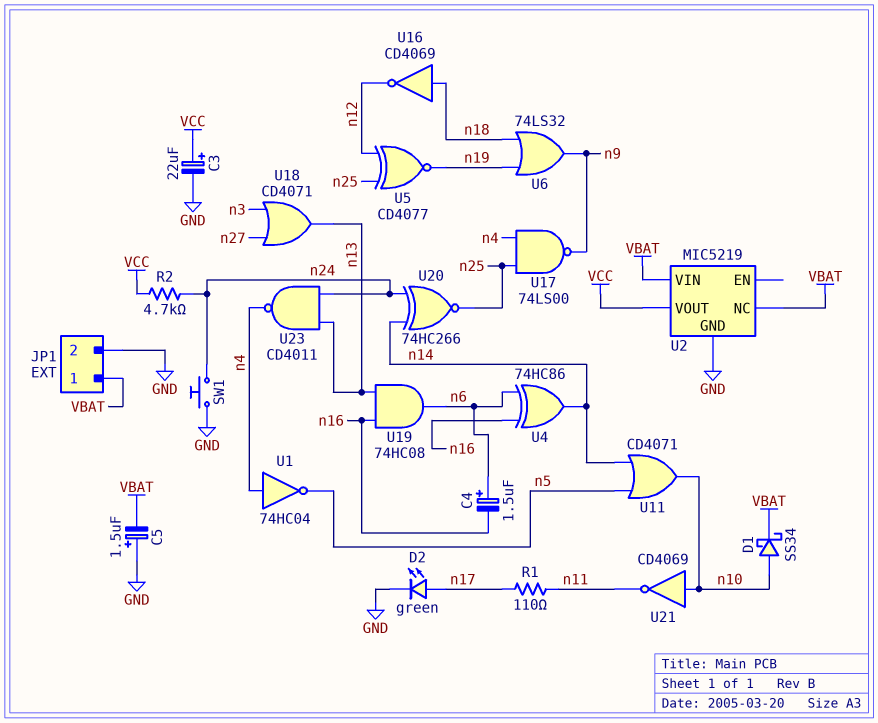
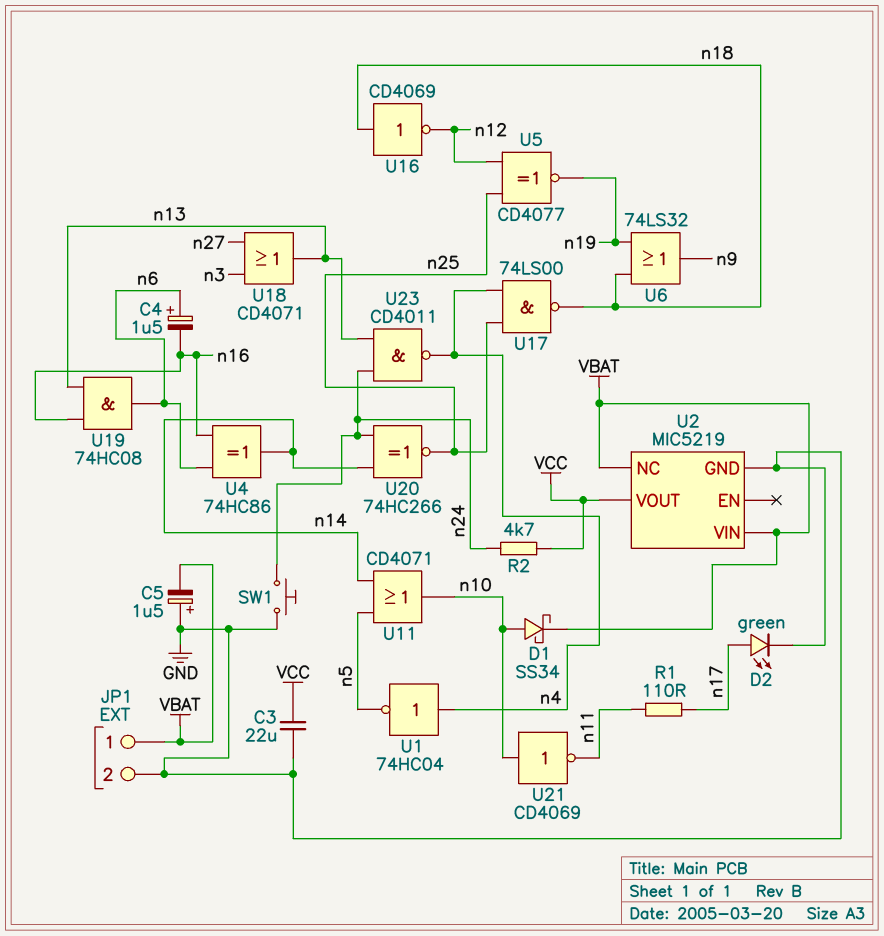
C3: 22uF (plus VCC, minus GND) -> 22uF (GND, VCC)
U17: NAND 74LS00 (in n4, in n25, out n9) -> NAND 74LS00 (in n4, in n25, out n18)

